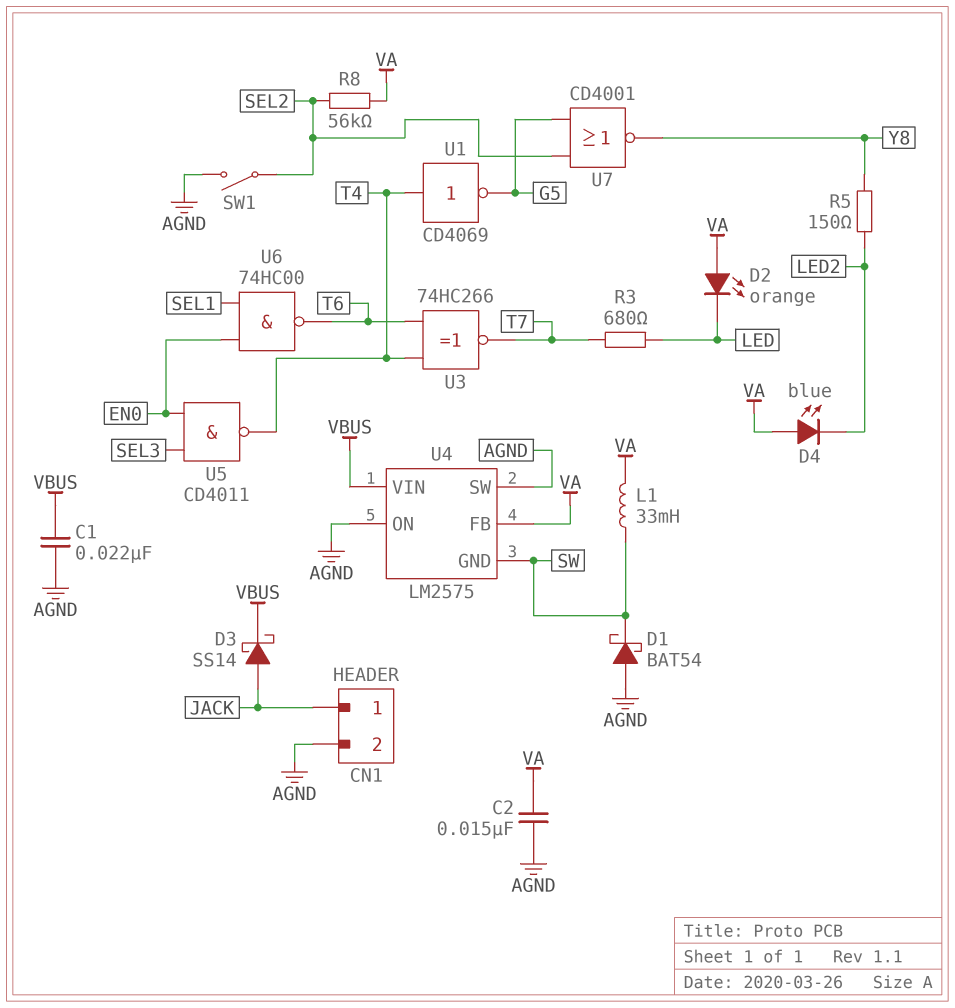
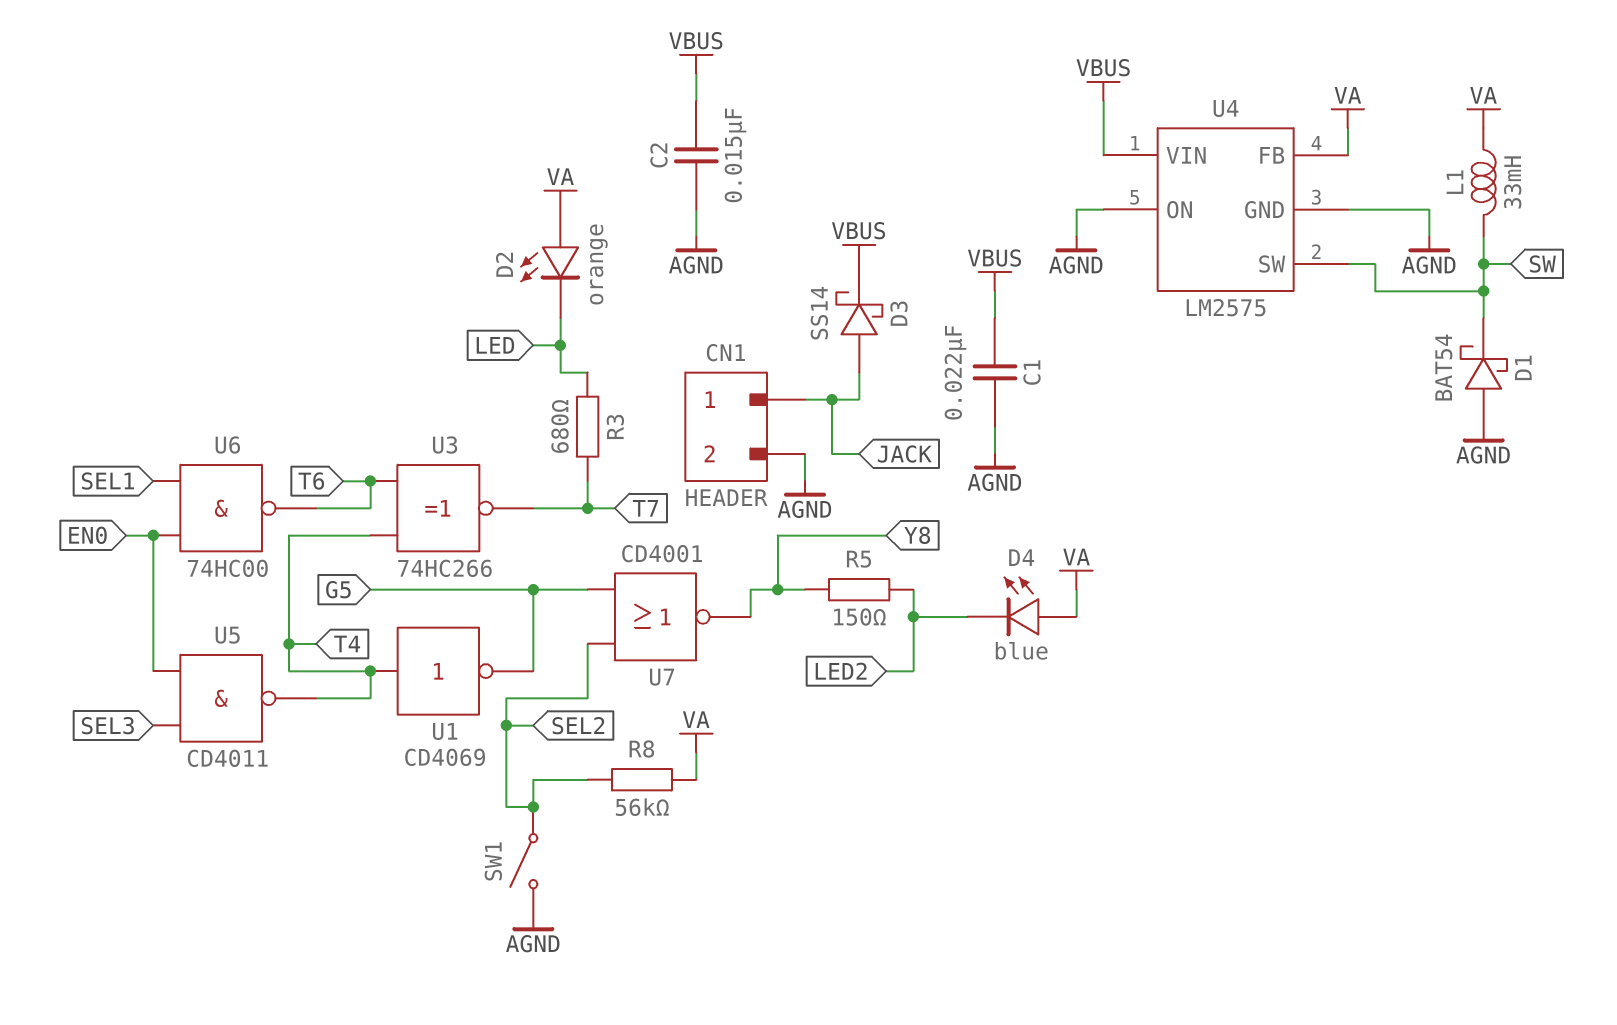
C2: 15nF (AGND, VA) -> 15nF (AGND, VBUS)
U4 pin GND: SW -> AGND
U4 pin SW: AGND -> SW

